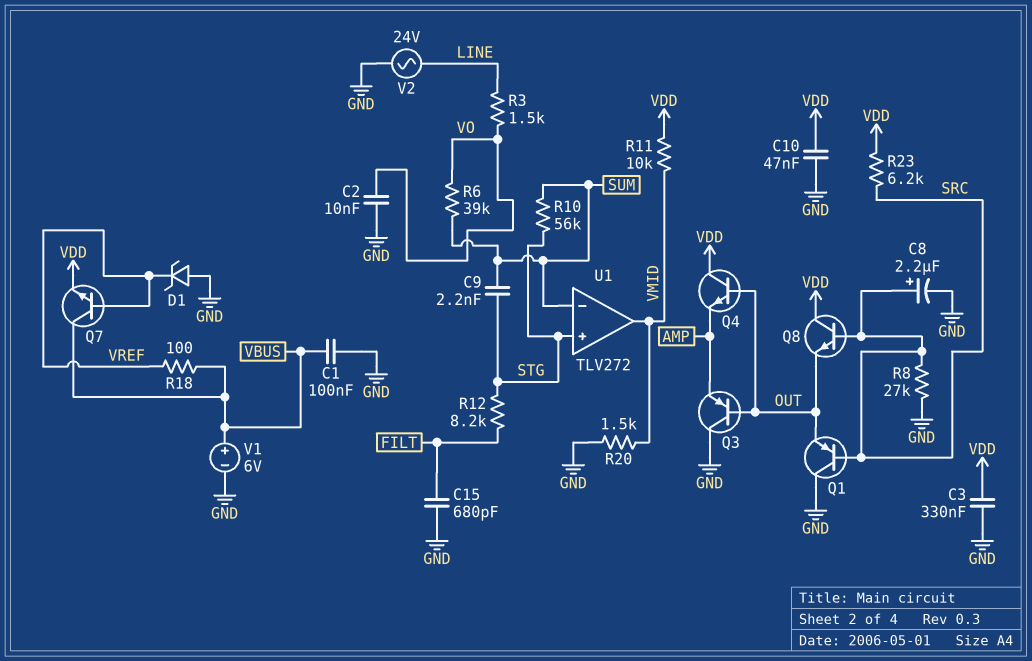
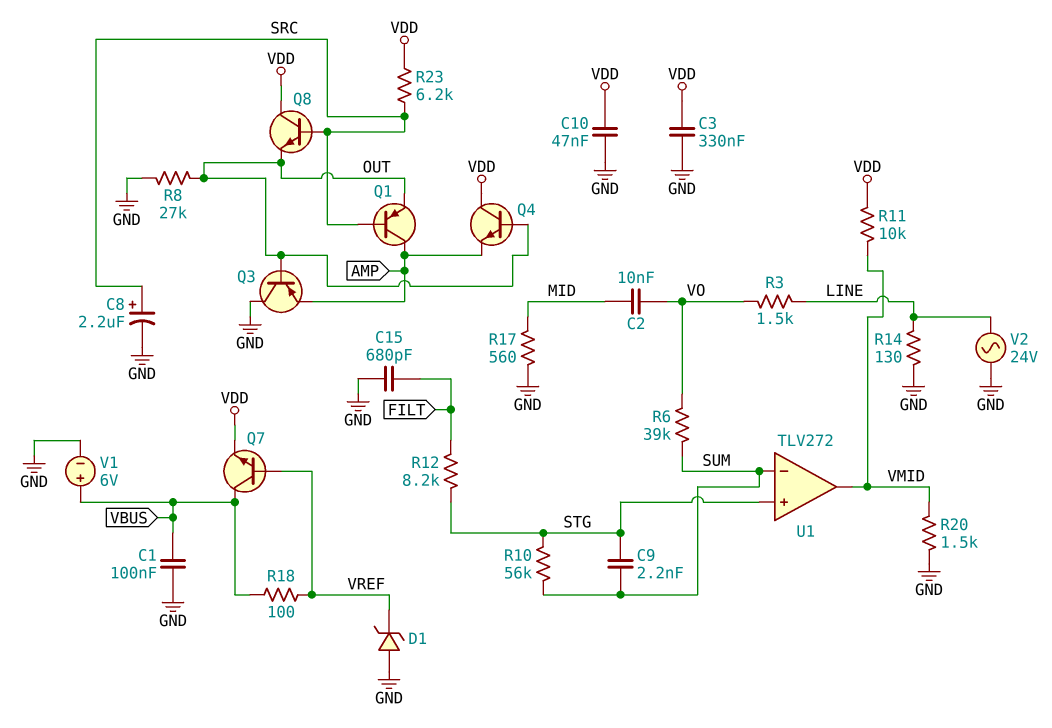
C2: 10nF (GND, VO) -> 10nF (MID, VO)
Q1: PNP (B SRC, C GND, E OUT) -> PNP (B SRC, C AMP, E OUT)
R8: 27k (GND, SRC) -> 27k (GND, OUT)
R14: none -> 130 (GND, LINE)
R17: none -> 560 (GND, MID)

